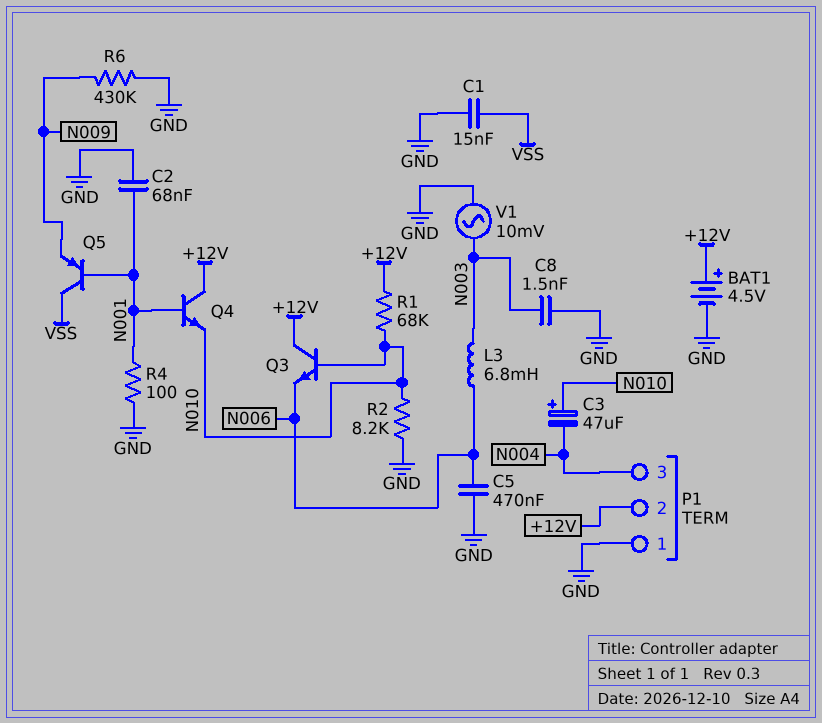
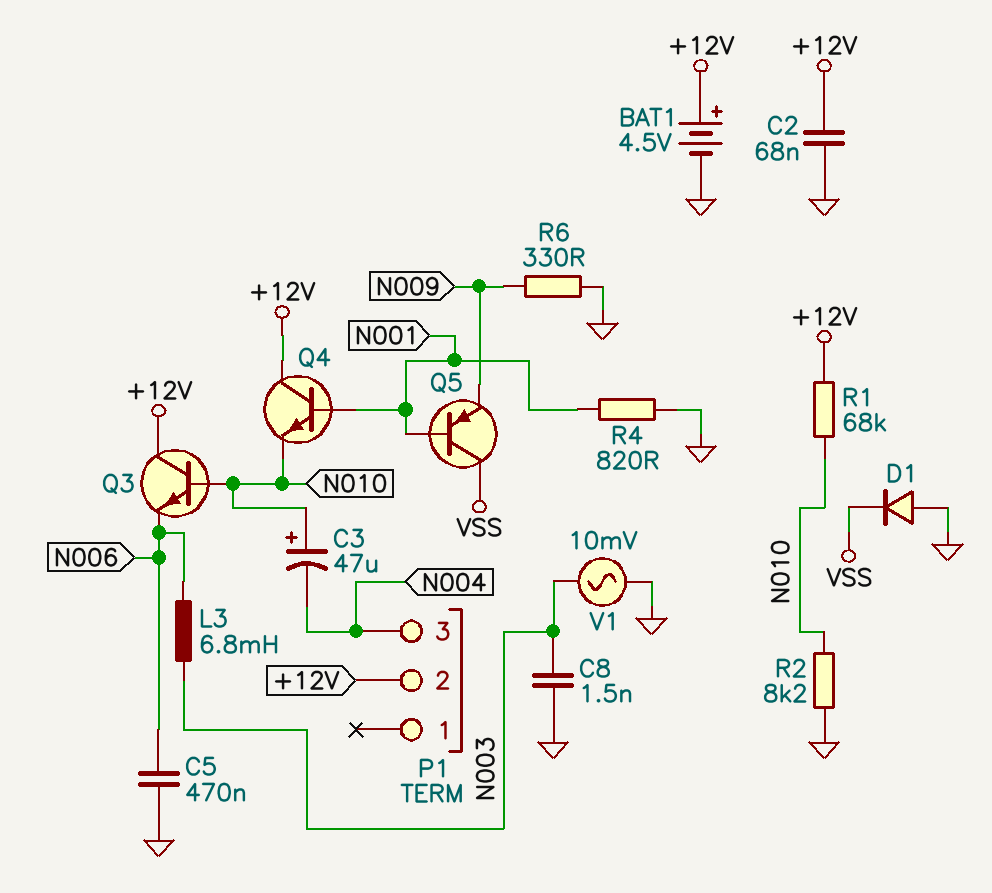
C1: 15nF (GND, VSS) -> none
C2: 68nF (GND, N001) -> 68nF (+12V, GND)
D1: none -> diode (A GND, K VSS)
P1 pin 1: GND -> none
R4: 100 (GND, N001) -> 820 (GND, N001)
R6: 430k (GND, N009) -> 330 (GND, N009)

